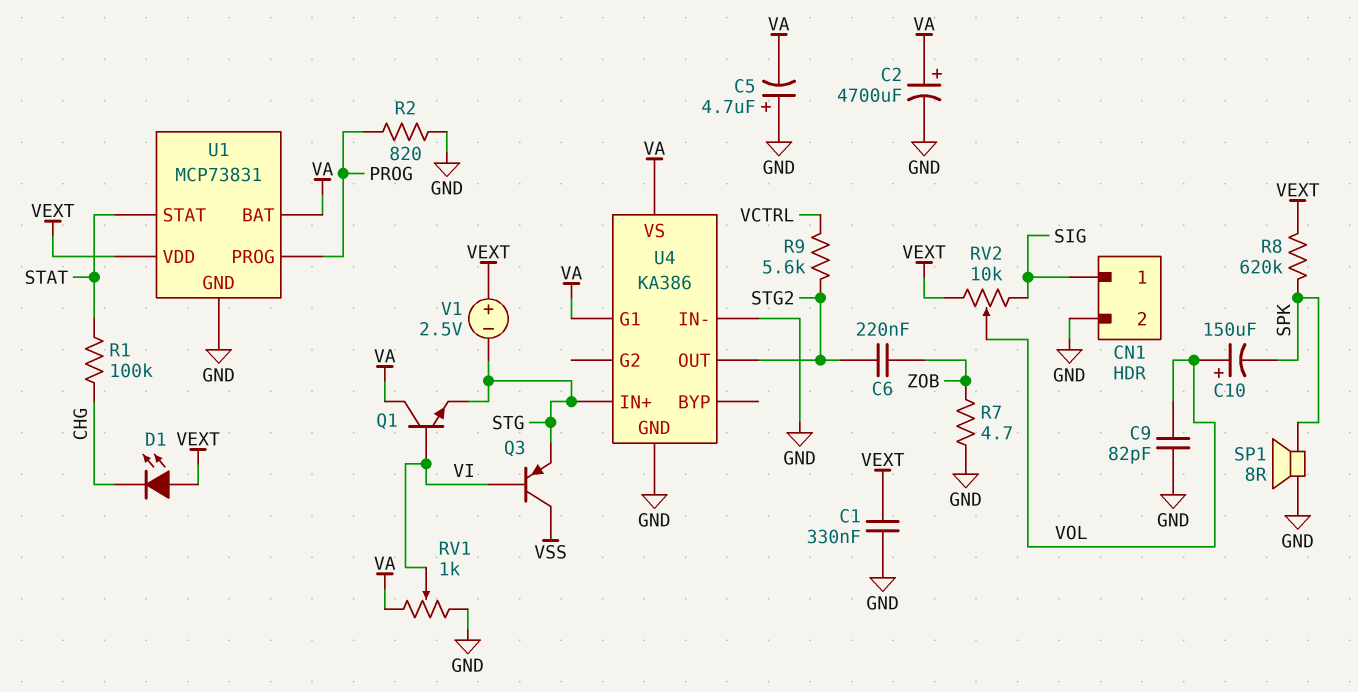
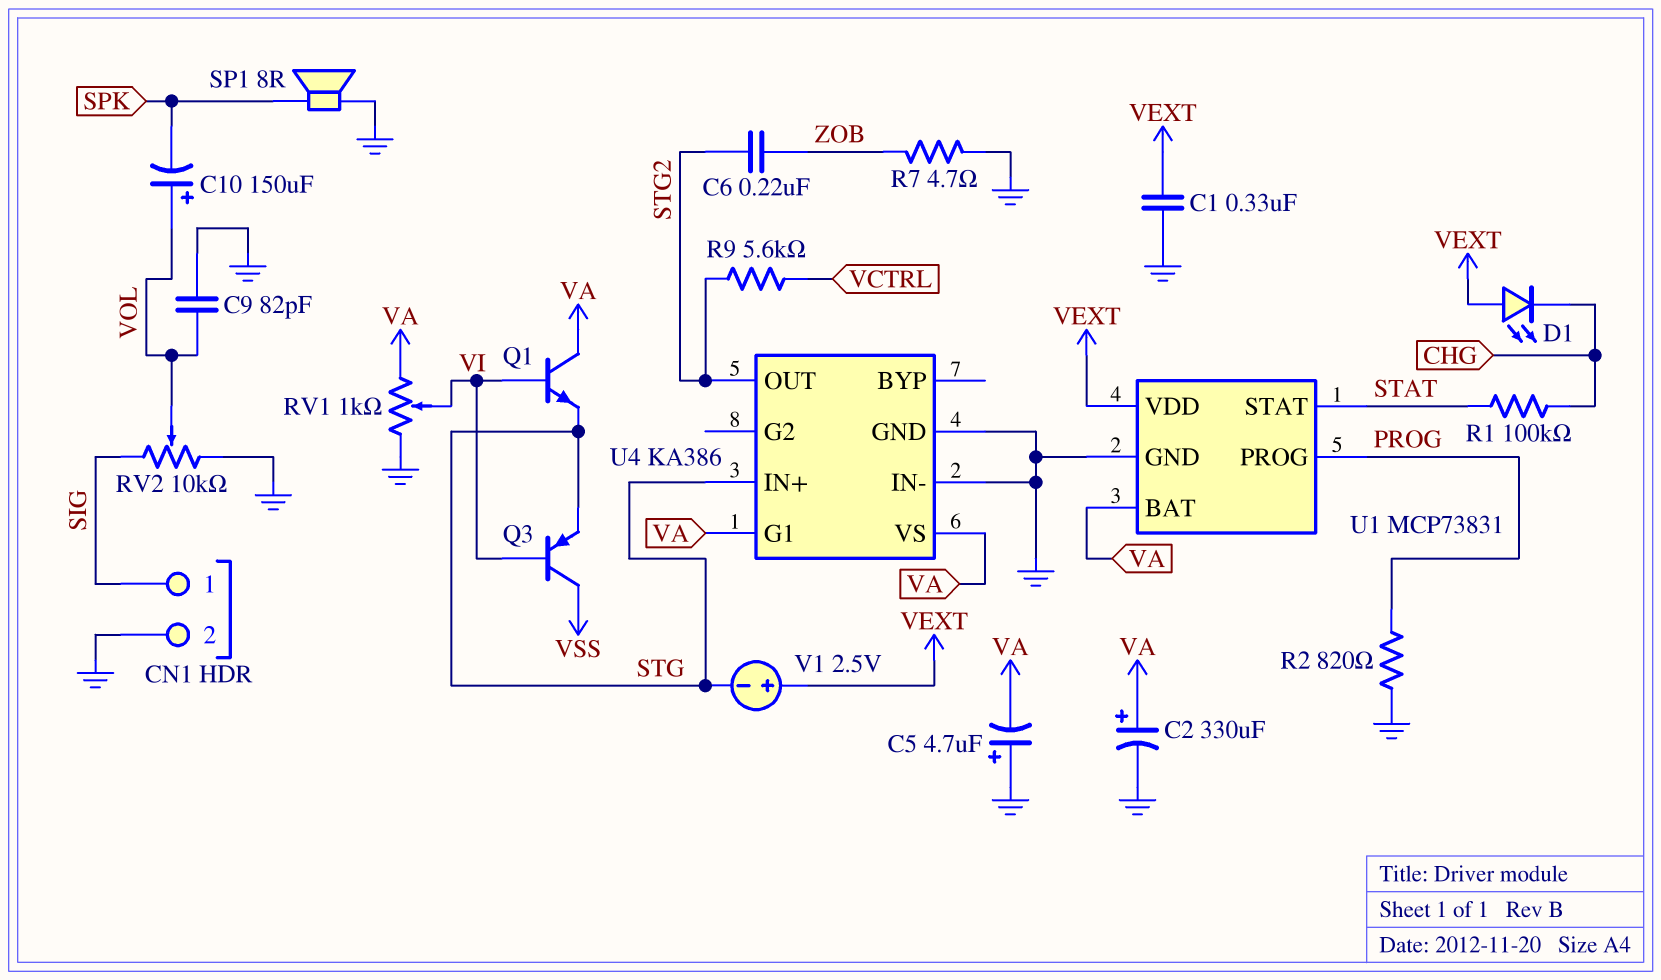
C2: 4700uF (plus VA, minus GND) -> 330uF (plus VA, minus GND)
R8: 620k (SPK, VEXT) -> none
RV2: 10k (SIG, VEXT, wiper VOL) -> 10k (GND, SIG, wiper VOL)

